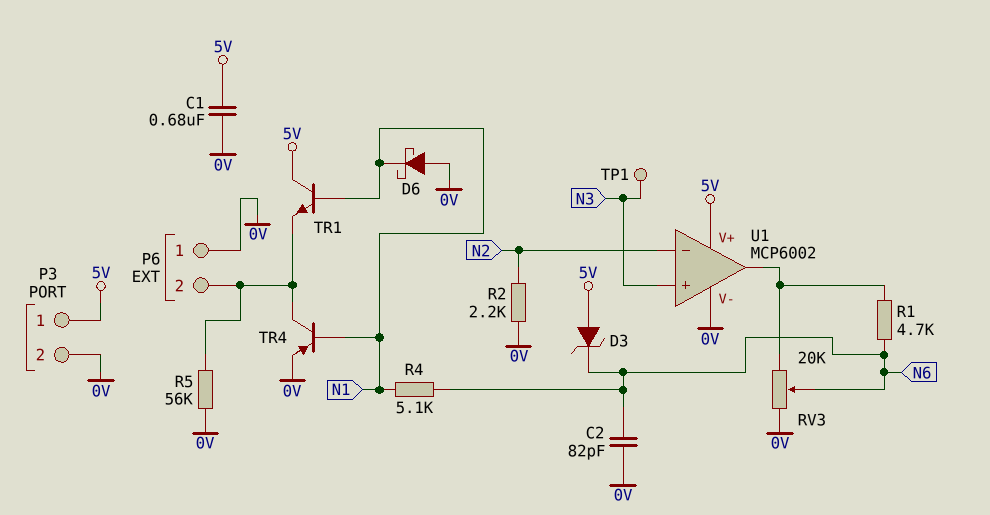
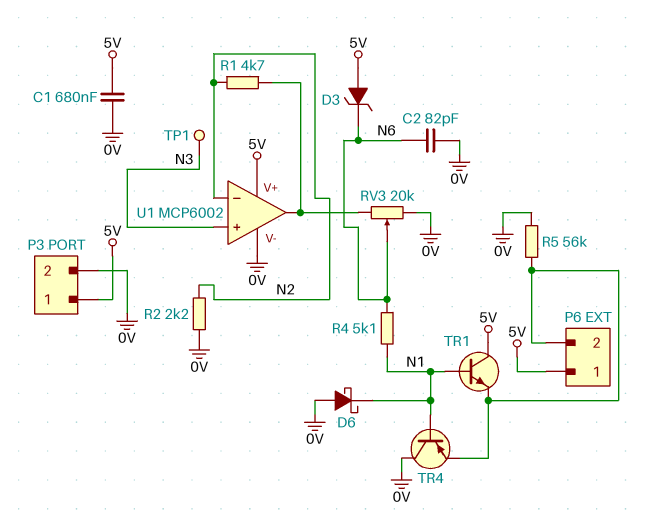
P6 pin 1: 0V -> 5V
R1: 4.7k (N6, U1/out) -> 4.7k (N2, U1/out)
TR4: PNP (B N1, C P6/2, E 0V) -> PNP (B N1, C 0V, E P6/2)

